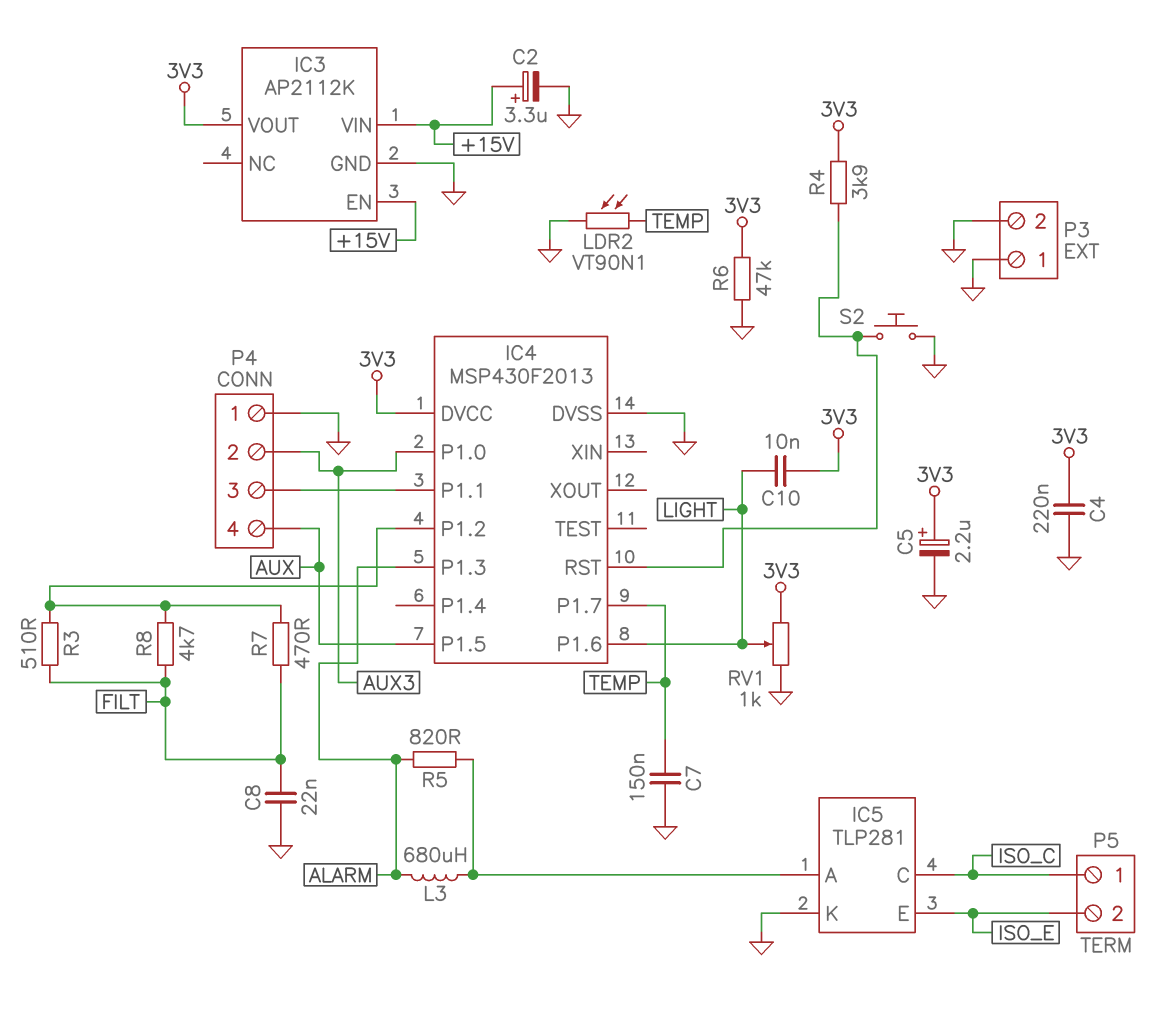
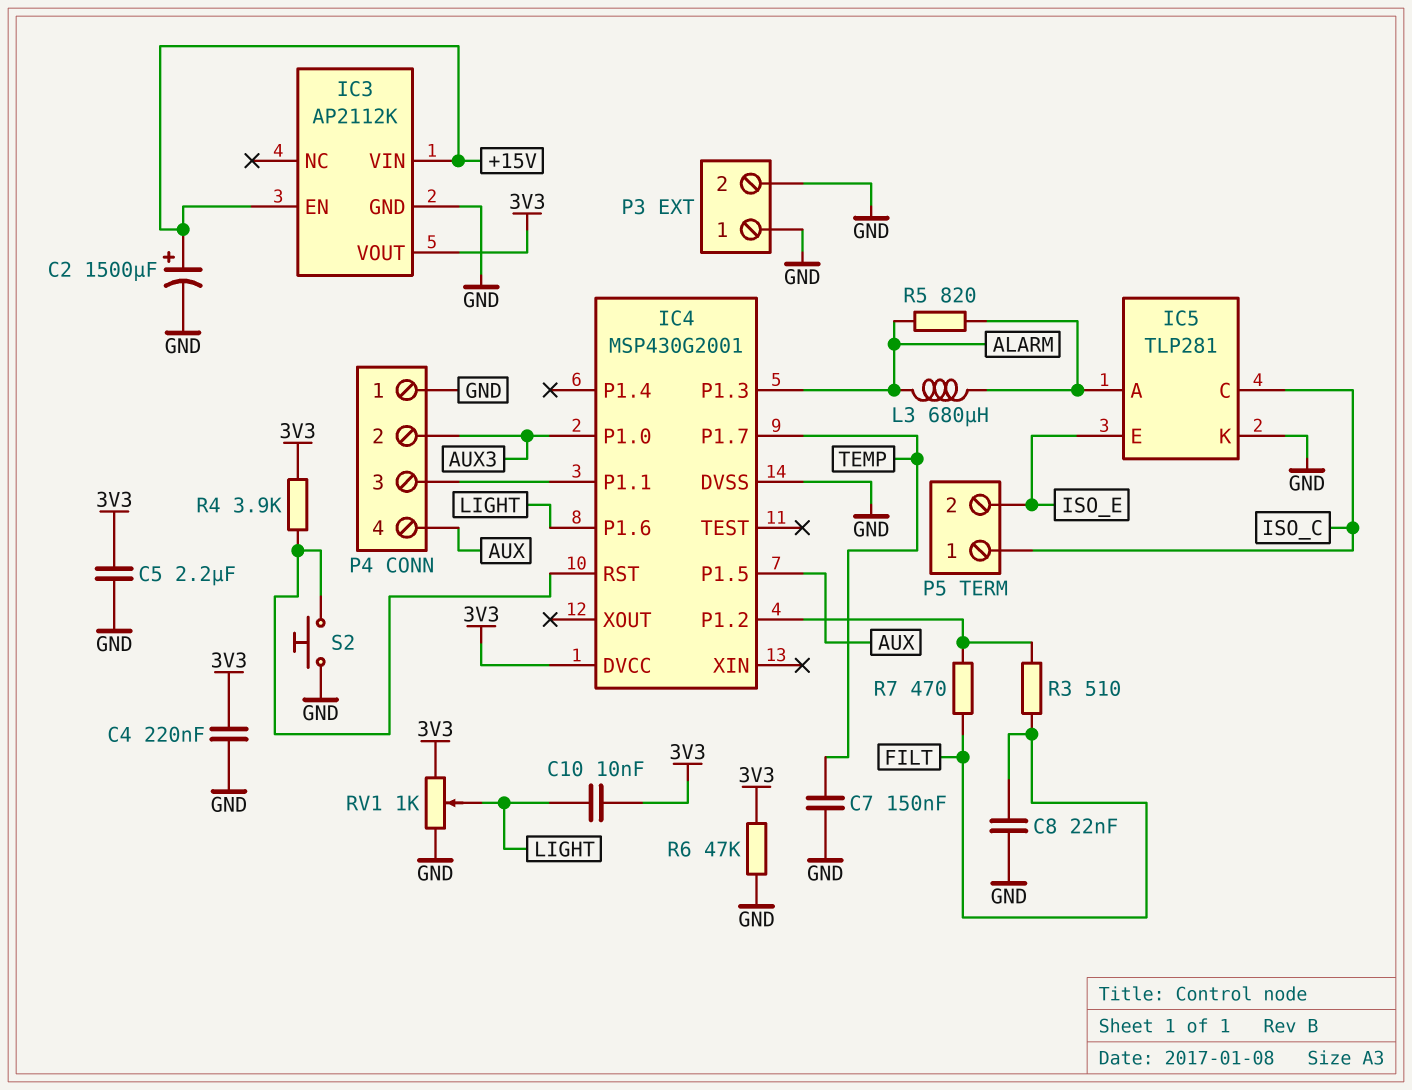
C2: 3.3uF (plus +15V, minus GND) -> 1500uF (plus +15V, minus GND)
C5: 2.2uF (plus 3V3, minus GND) -> 2.2uF (3V3, GND)
IC4: MSP430F2013 -> MSP430G2001
LDR2: VT90N1 (GND, TEMP) -> none
R8: 4.7k (FILT, IC4/P1.2) -> none

